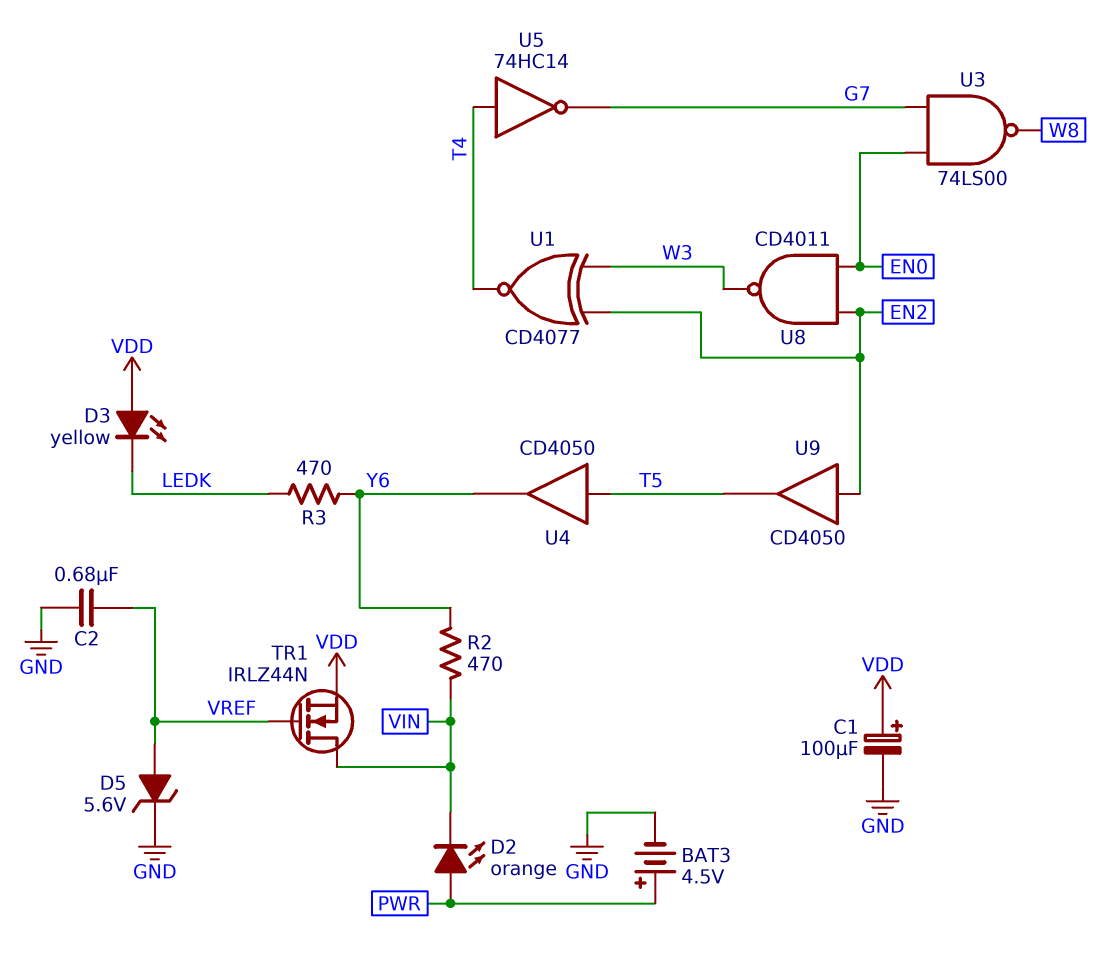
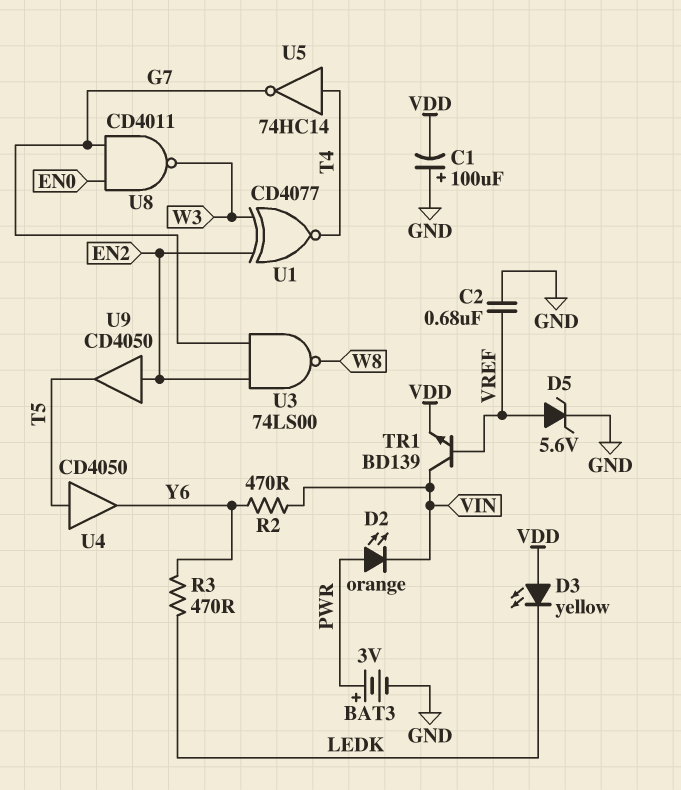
BAT3: 4.5V (plus PWR, minus GND) -> 3V (plus PWR, minus GND)
C1: 100uF (plus VDD, minus GND) -> 100uF (plus GND, minus VDD)
TR1: NMOS IRLZ44N (G VREF, D VIN, S VDD) -> NPN BD139 (B VREF, C VIN, E VDD)
U3: NAND 74LS00 (in EN0, in G7, out W8) -> NAND 74LS00 (in EN2, in G7, out W8)
U8: NAND CD4011 (in EN0, in EN2, out W3) -> NAND CD4011 (in EN0, in G7, out W3)

